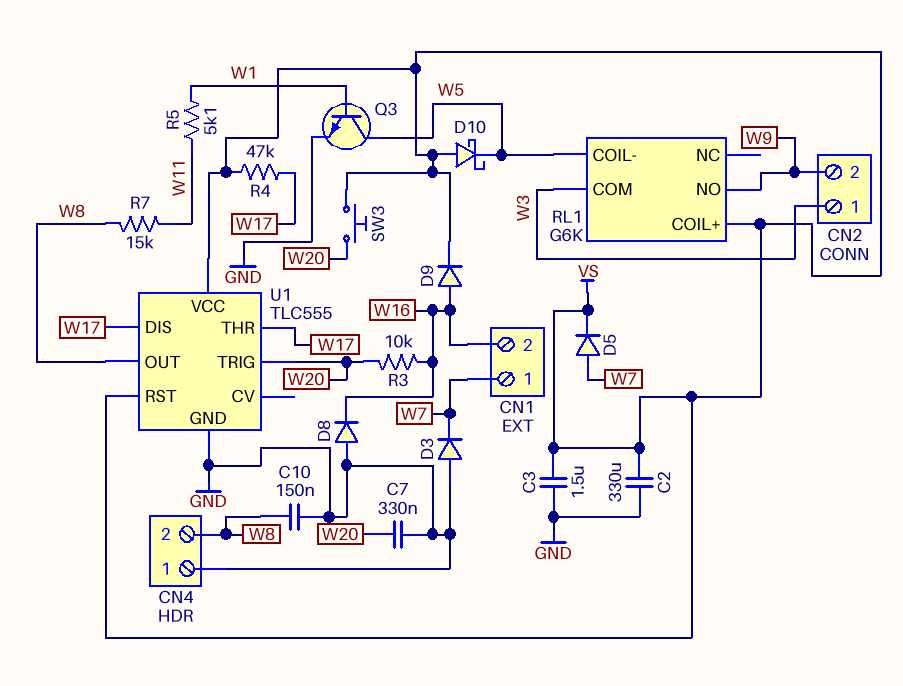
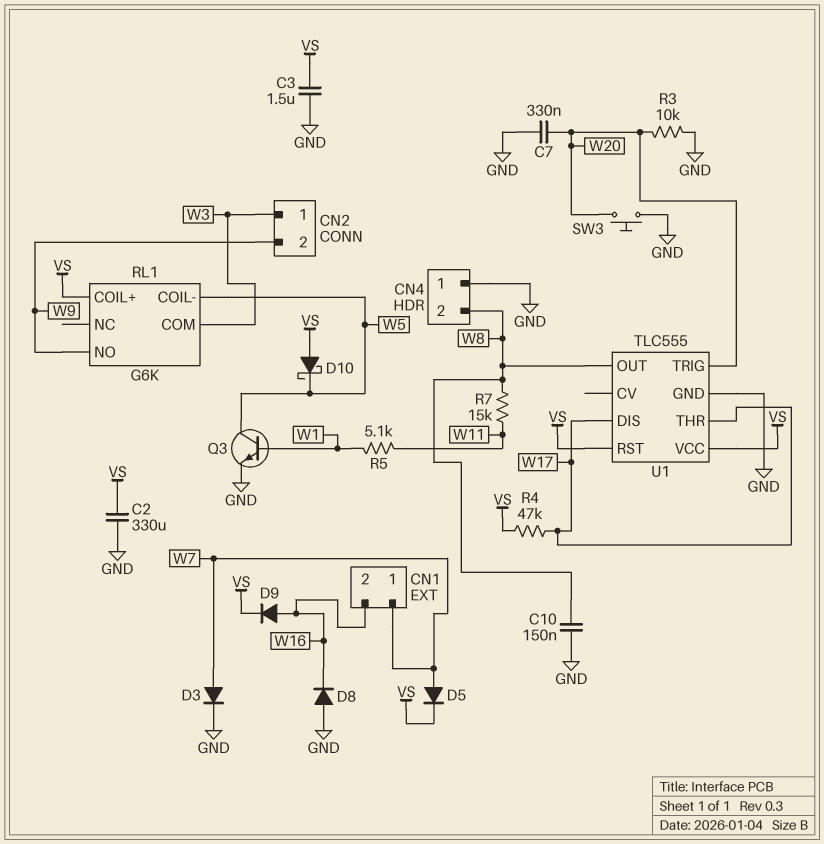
D3: diode (A GND, K W7) -> diode (A W7, K GND)
R3: 10k (W16, W20) -> 10k (GND, W20)
SW3: button (VS, W20) -> button (GND, W20)

